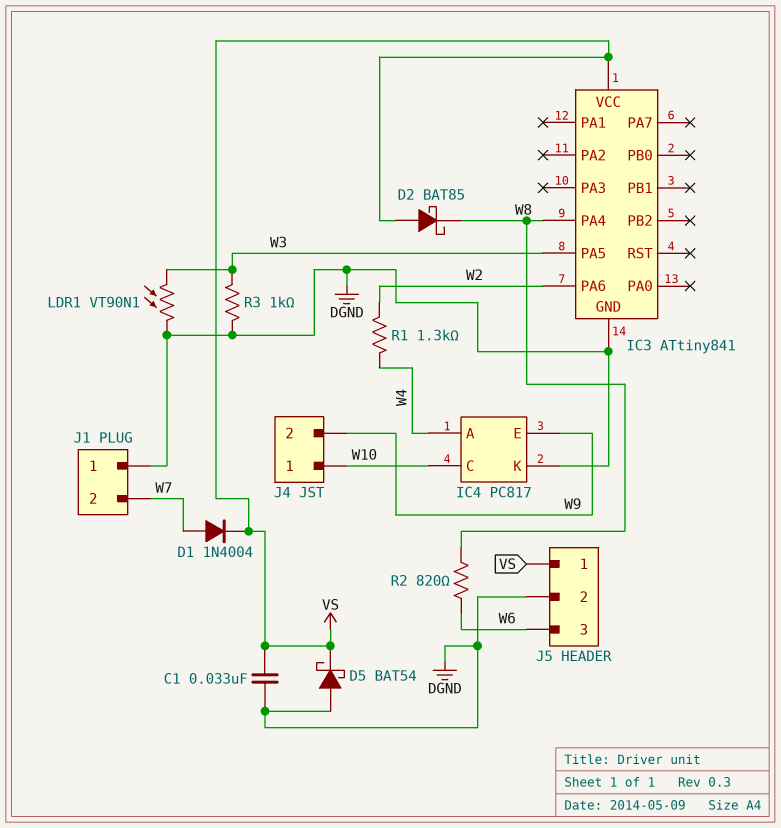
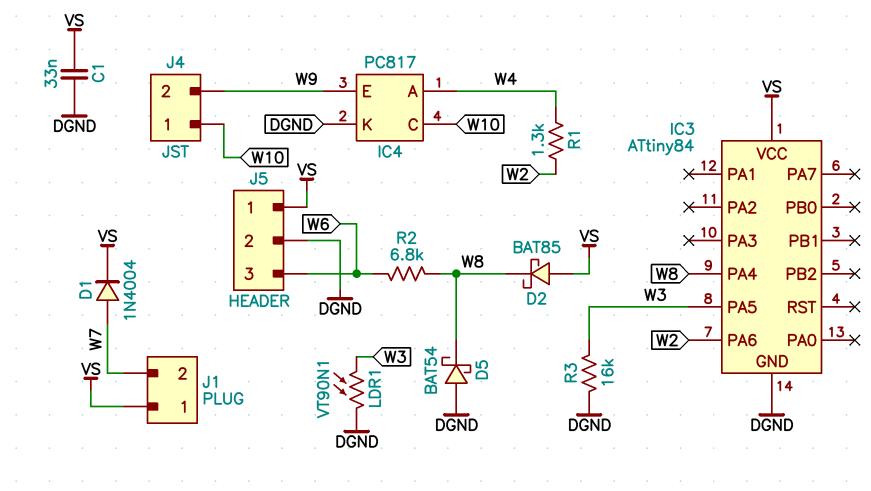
D5: schottky BAT54 (A DGND, K VS) -> schottky BAT54 (A DGND, K W8)
IC3: ATtiny841 -> ATtiny84
J1 pin 1: DGND -> VS
R2: 820 (W6, W8) -> 6.8k (W6, W8)
R3: 1k (DGND, W3) -> 16k (DGND, W3)

